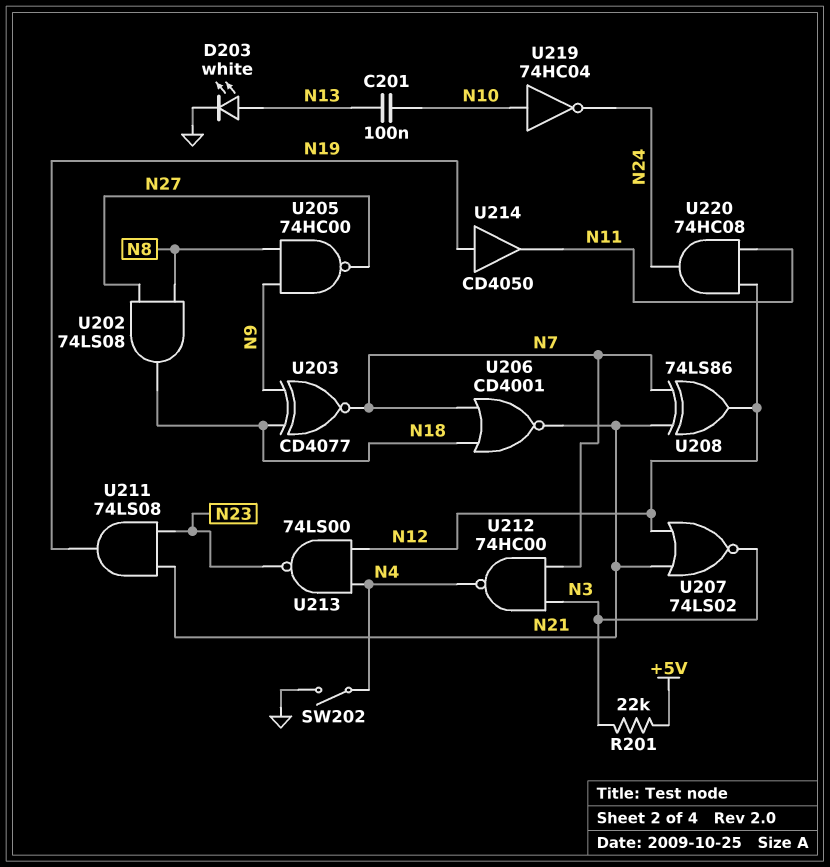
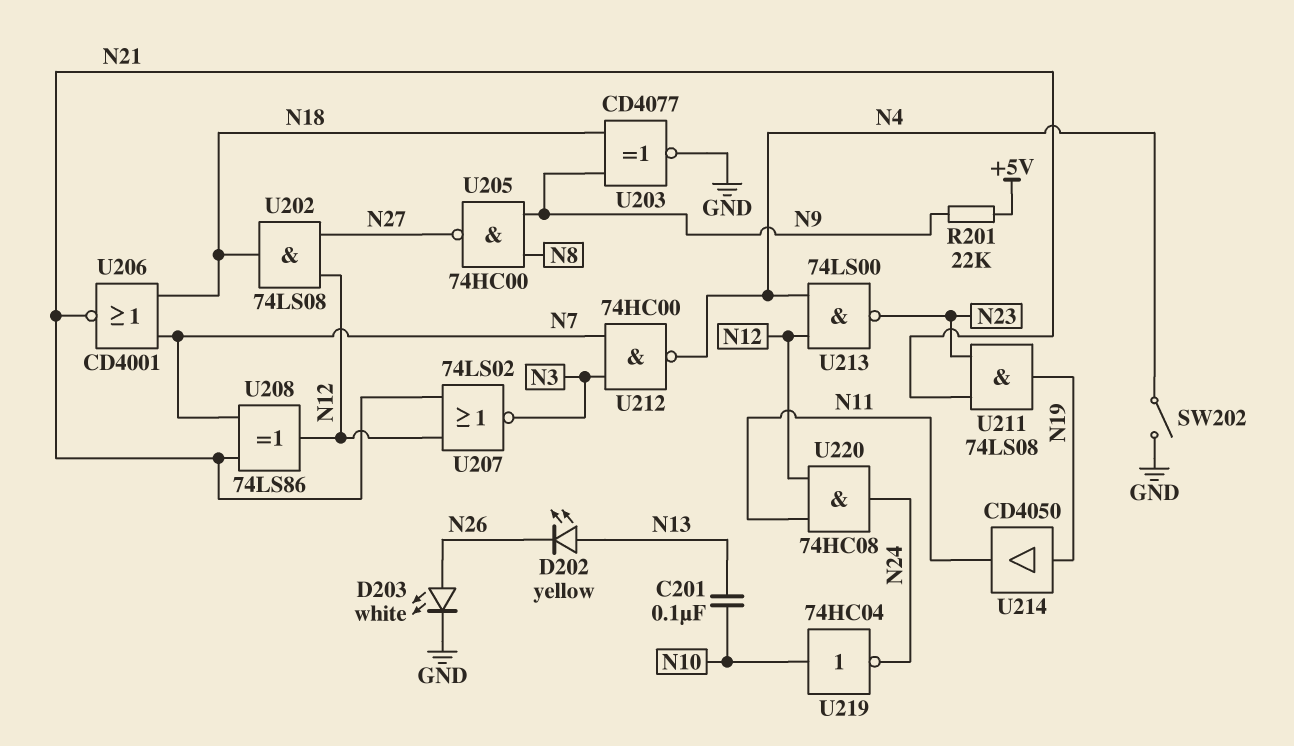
D202: none -> LED yellow (A N13, K N26)
D203: LED white (A N13, K GND) -> LED white (A N26, K GND)
R201: 22k (+5V, N3) -> 22k (+5V, N9)
U202: AND 74LS08 (in N8, in N27, out N18) -> AND 74LS08 (in N12, in N27, out N18)
U203: XNOR CD4077 (in N9, in N18, out N7) -> XNOR CD4077 (in N9, in N18, out GND)

